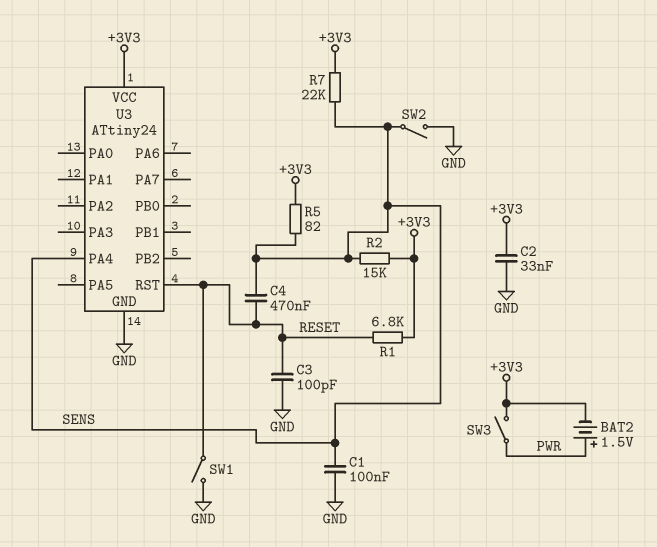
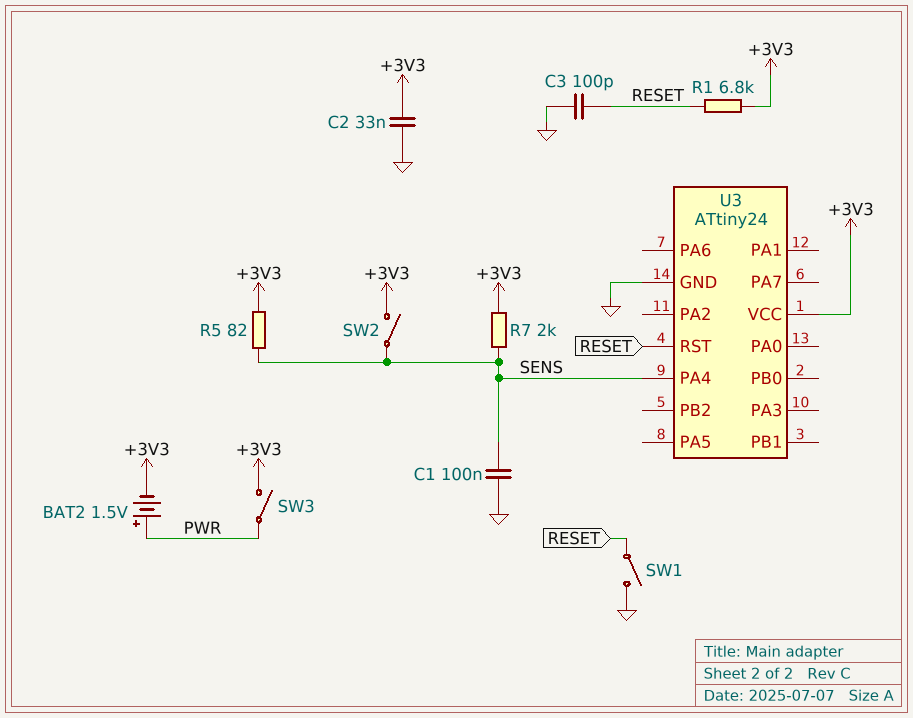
C4: 470nF (RESET, SENS) -> none
R2: 15k (+3V3, SENS) -> none
R7: 22k (+3V3, SENS) -> 2k (+3V3, SENS)
SW2: switch (GND, SENS) -> switch (+3V3, SENS)

